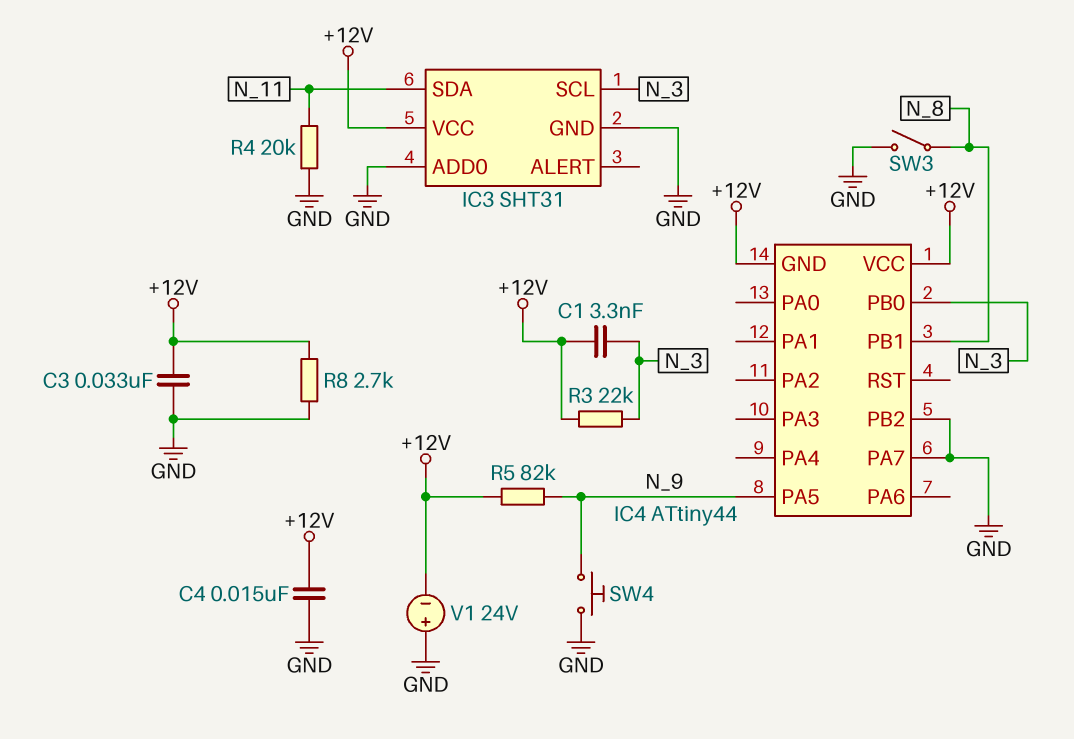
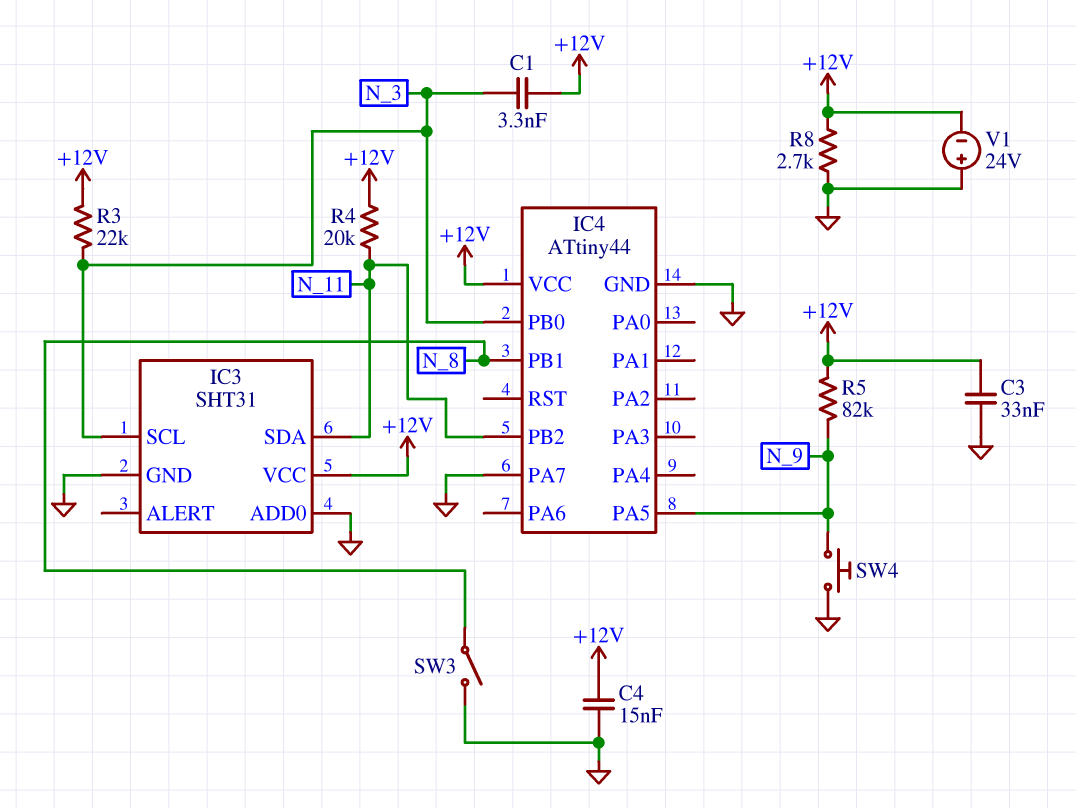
IC4 pin GND: +12V -> GND
IC4 pin PB2: GND -> N_11
R4: 20k (GND, N_11) -> 20k (+12V, N_11)

